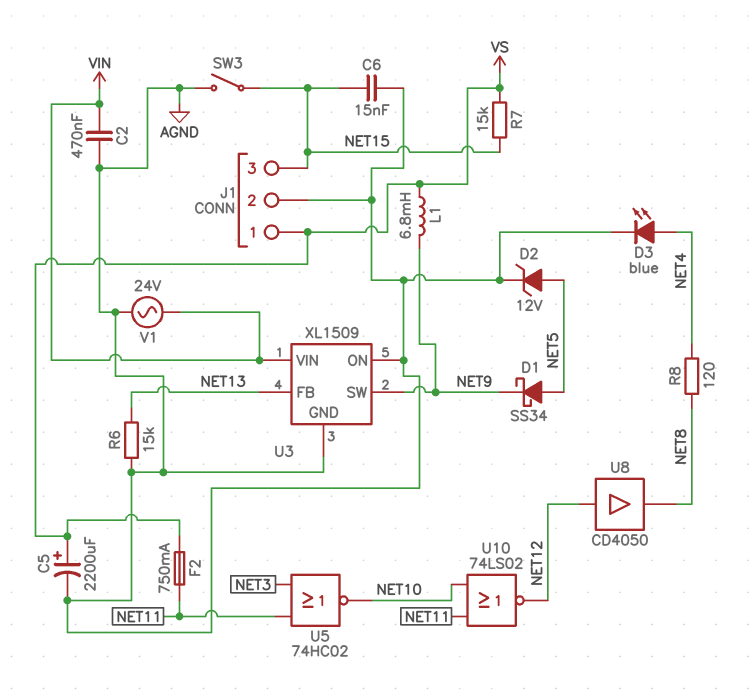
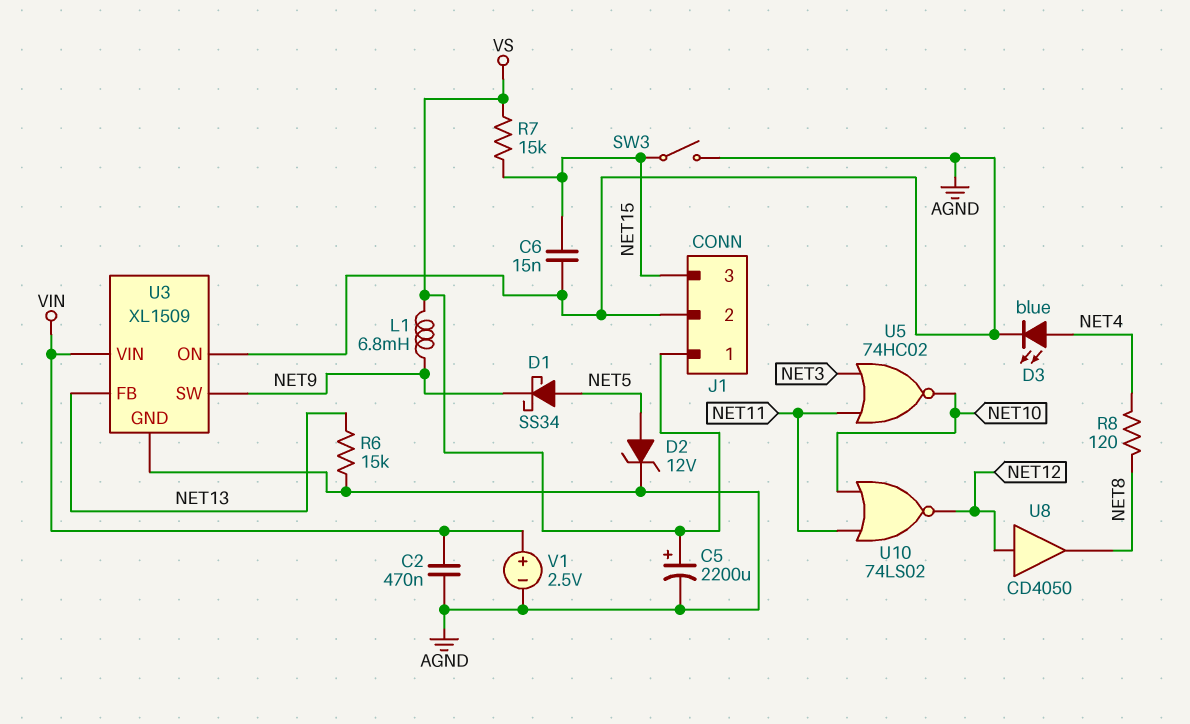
F2: 750mA (NET11, VS) -> none
V1: AC 24V (AGND, VIN) -> 2.5V (plus VIN, minus AGND)

